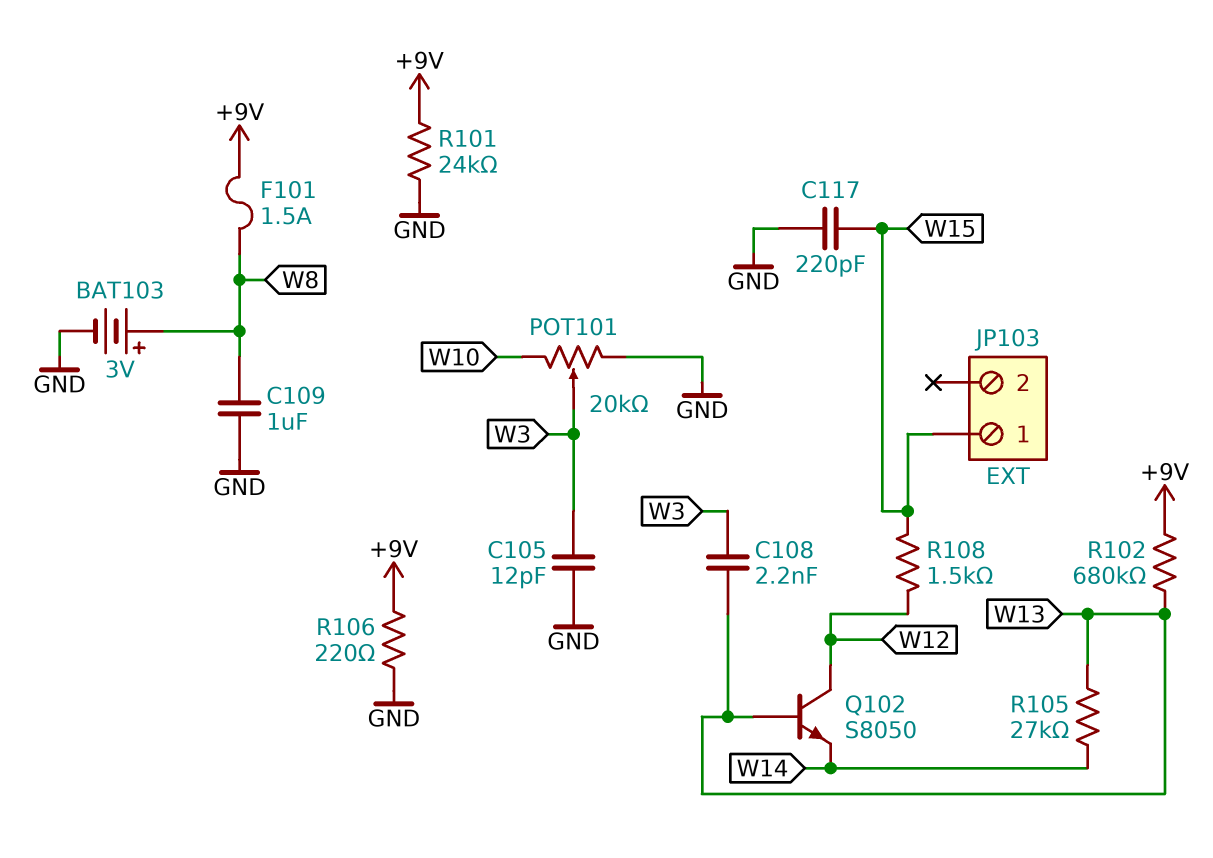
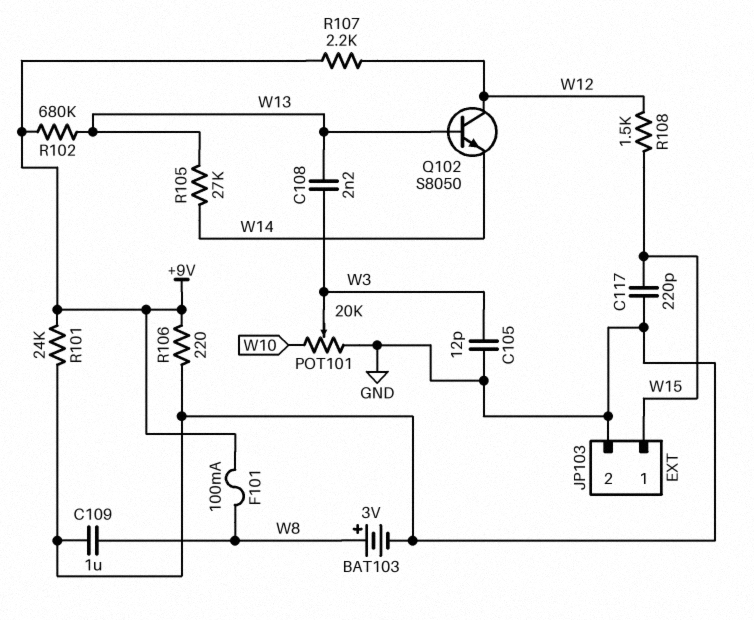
F101: 1.5A (+9V, W8) -> 100mA (+9V, W8)
JP103 pin 2: none -> GND
R107: none -> 2.2k (+9V, W12)

